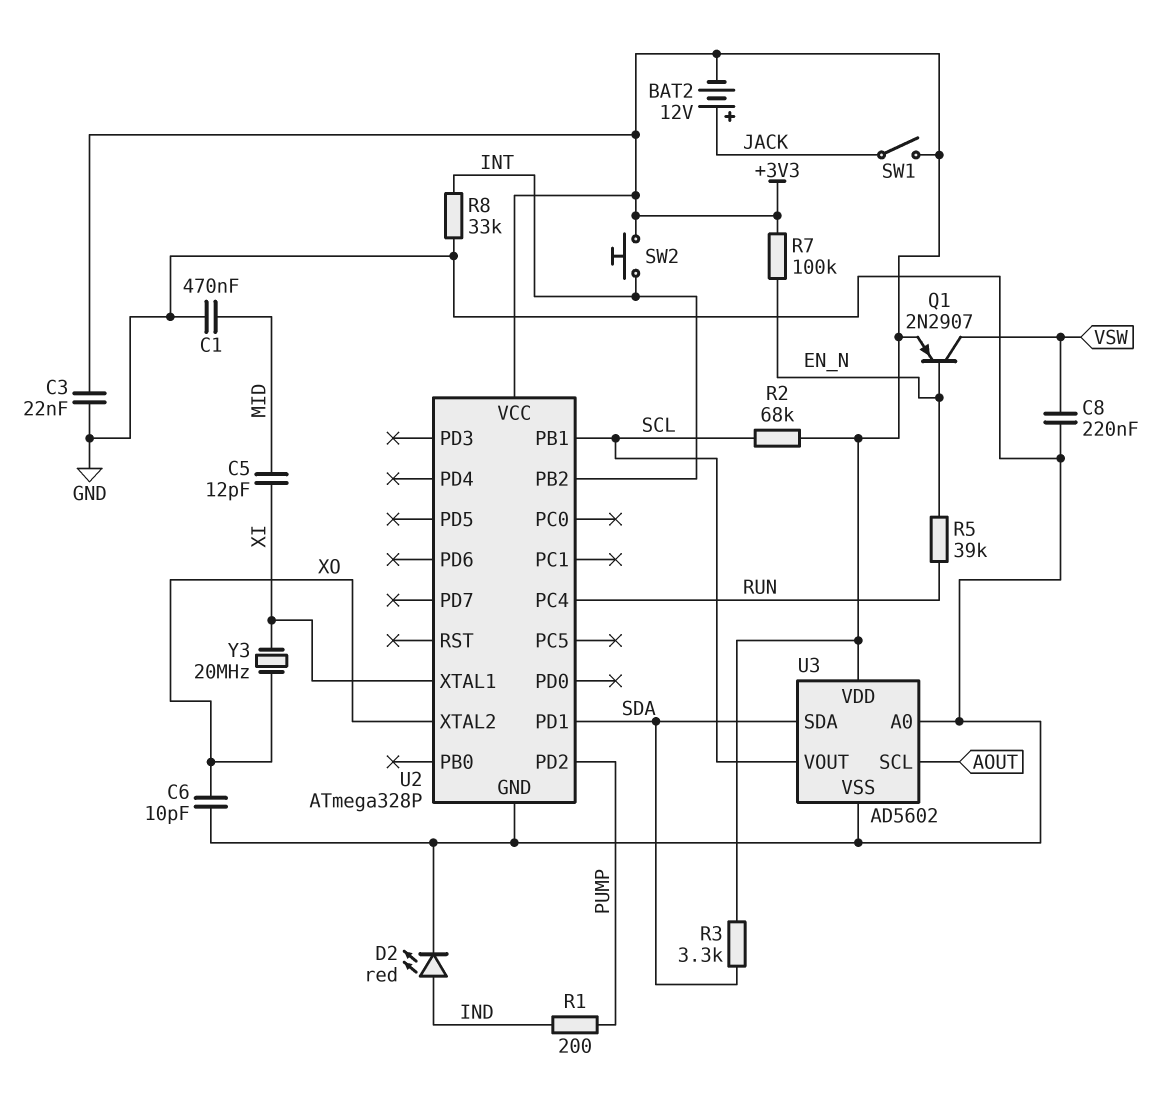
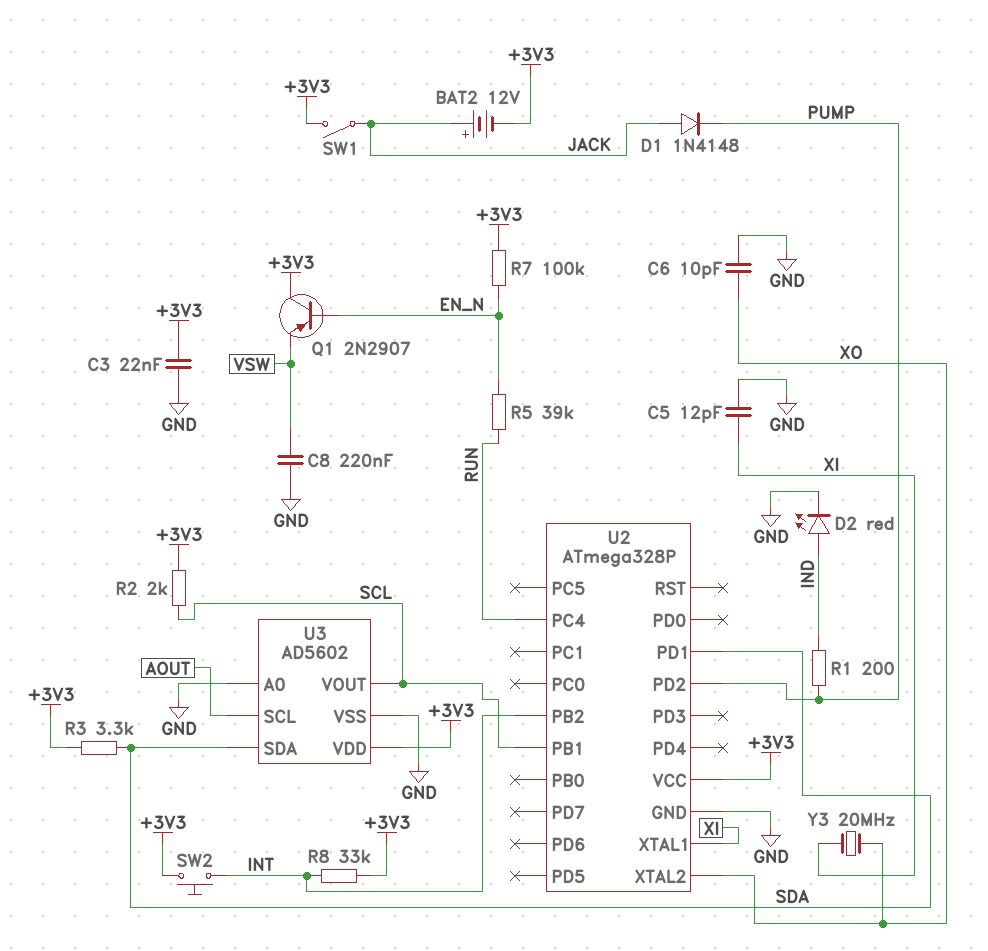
C1: 470nF (GND, MID) -> none
C5: 12pF (MID, XI) -> 12pF (GND, XI)
D1: none -> diode 1N4148 (A JACK, K PUMP)
Q1: PNP 2N2907 (B EN_N, C VSW, E +3V3) -> PNP 2N2907 (B EN_N, C +3V3, E VSW)
R2: 68k (+3V3, SCL) -> 2k (+3V3, SCL)
R8: 33k (GND, INT) -> 33k (+3V3, INT)

